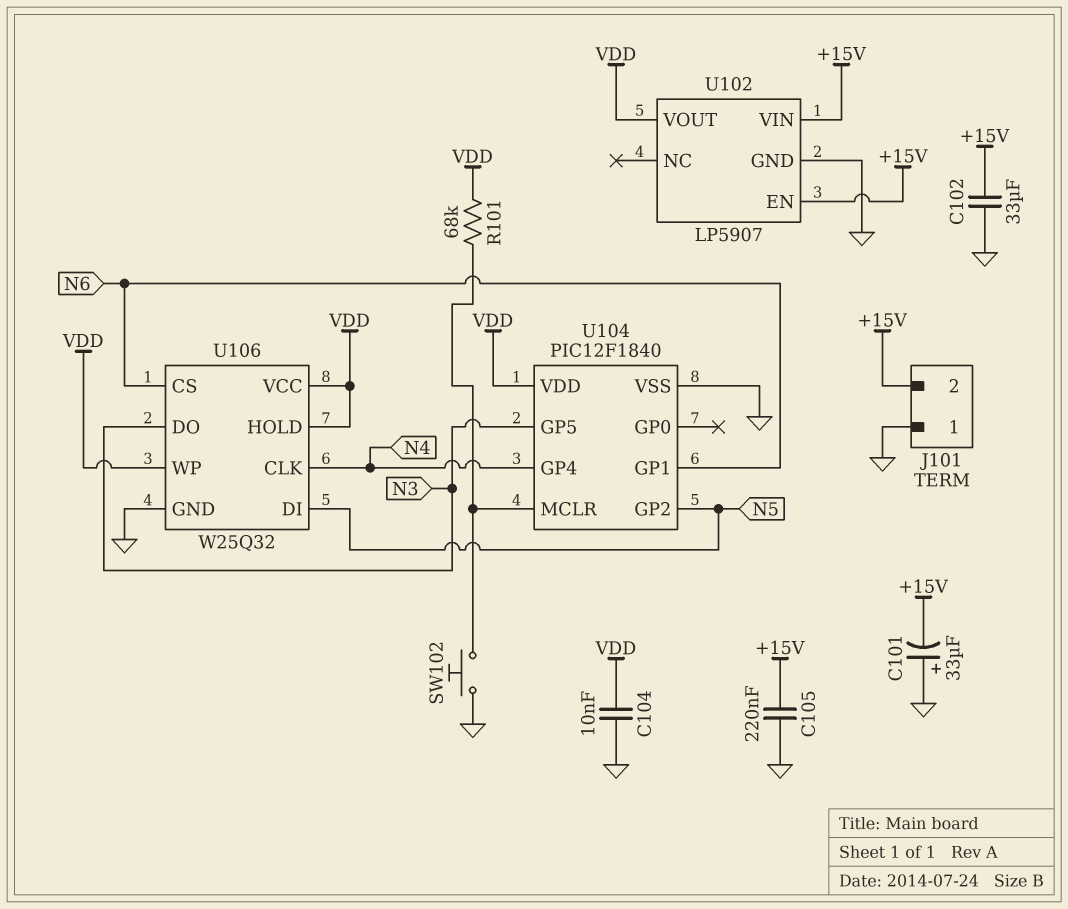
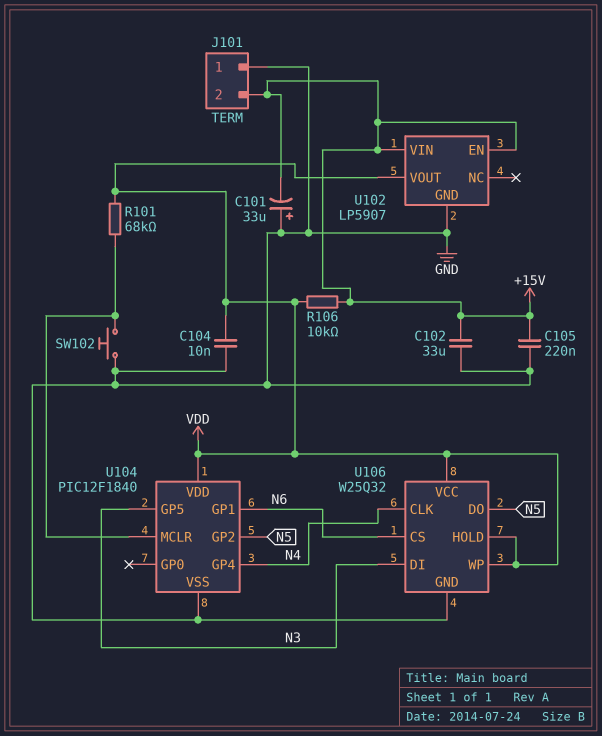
R106: none -> 10k (+15V, VDD)
U106 pin DI: N5 -> N3
U106 pin DO: N3 -> N5

